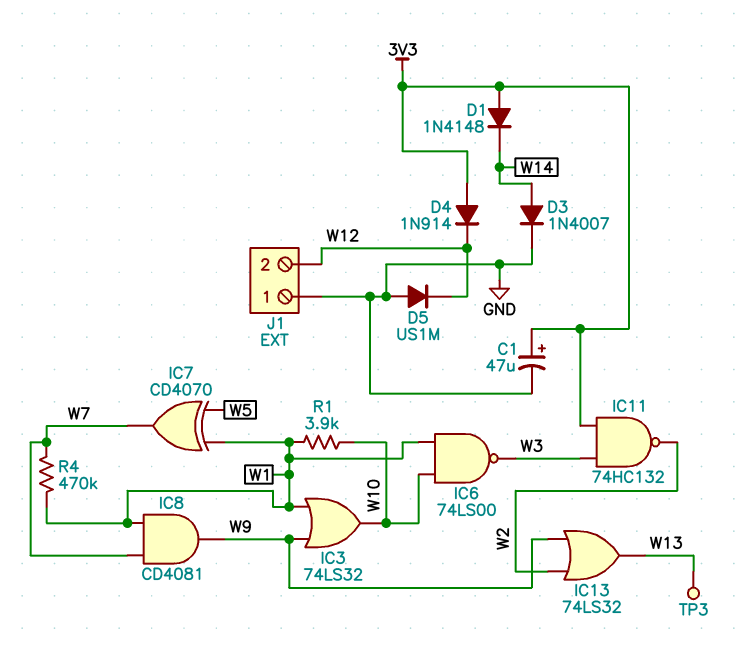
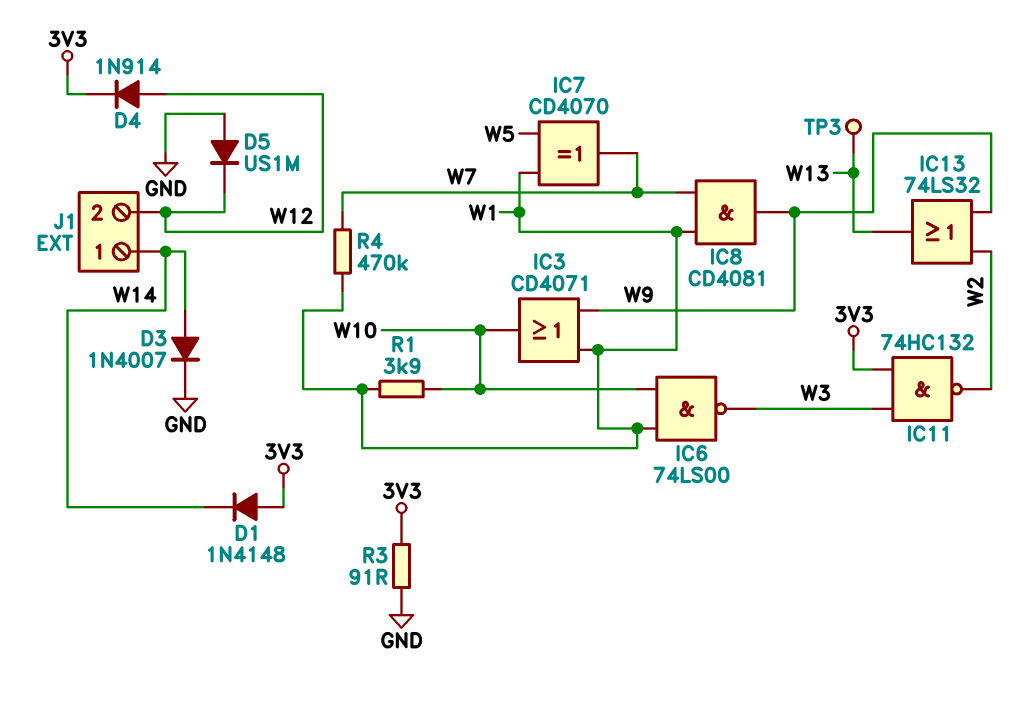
C1: 47uF (plus 3V3, minus GND) -> none
D4: diode 1N914 (A 3V3, K W12) -> diode 1N914 (A W12, K 3V3)
IC3: OR 74LS32 (in W1, in W9, out W10) -> OR CD4071 (in W1, in W9, out W10)
J1 pin 1: GND -> W14
R3: none -> 91 (3V3, GND)

